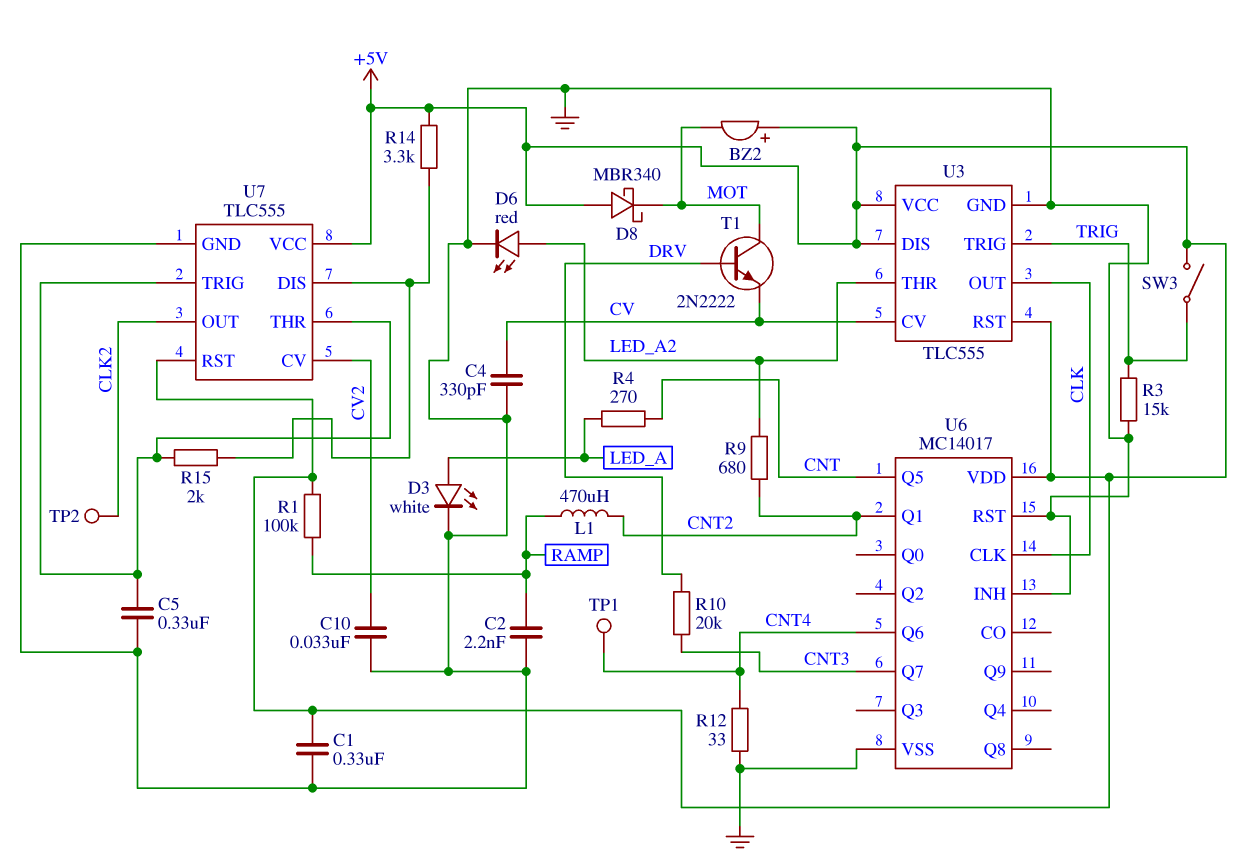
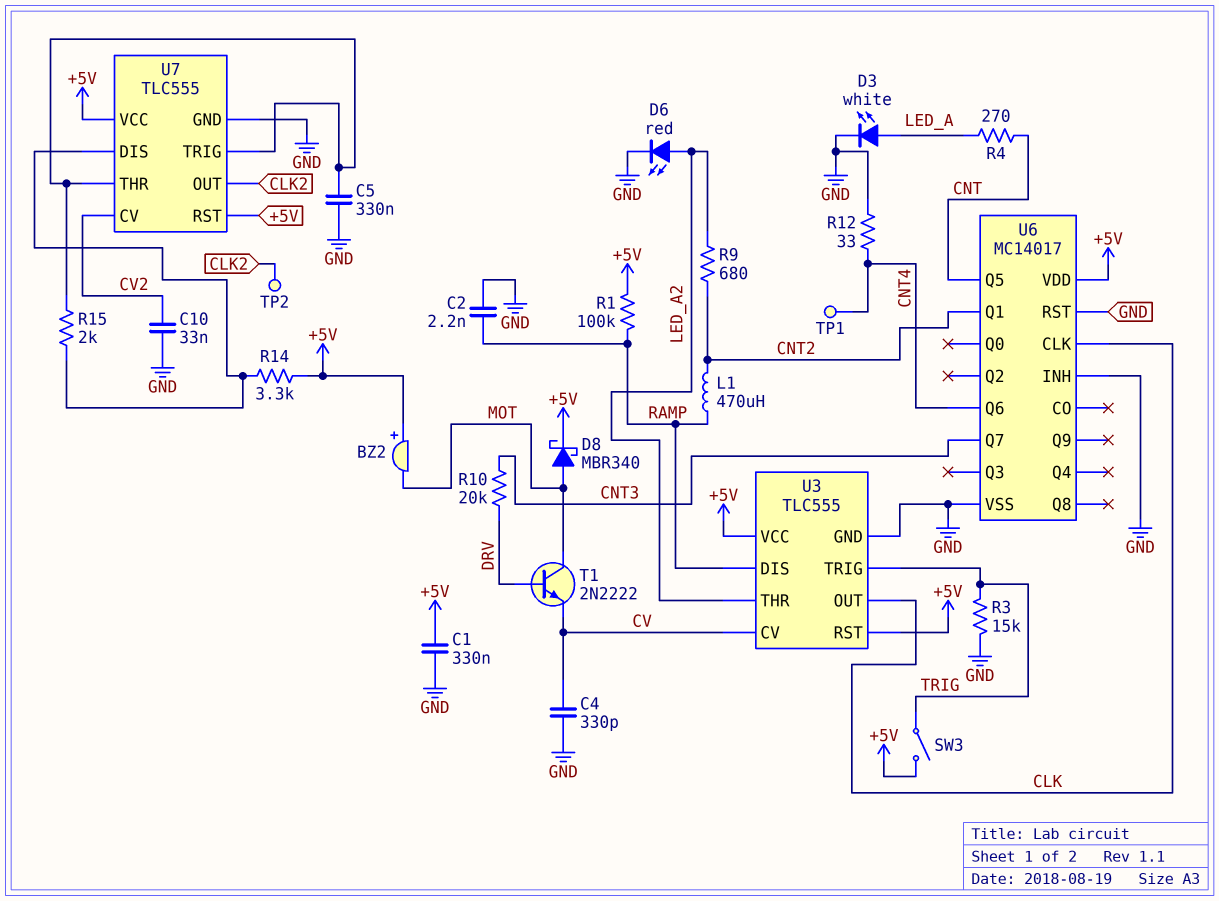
D8: schottky MBR340 (A +5V, K MOT) -> schottky MBR340 (A MOT, K +5V)
U3 pin DIS: +5V -> RAMP

